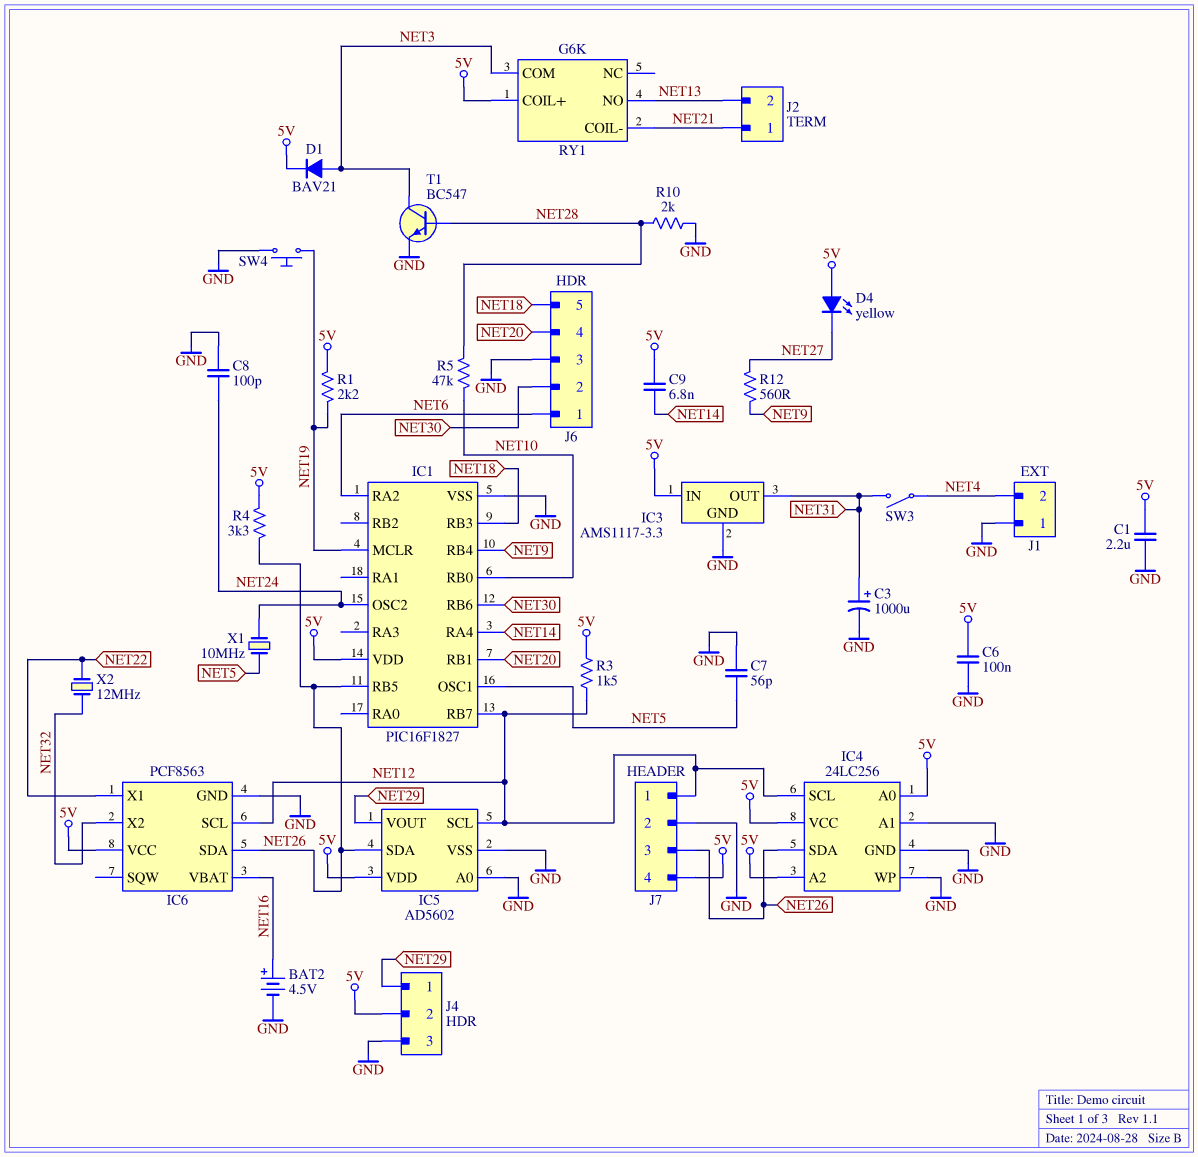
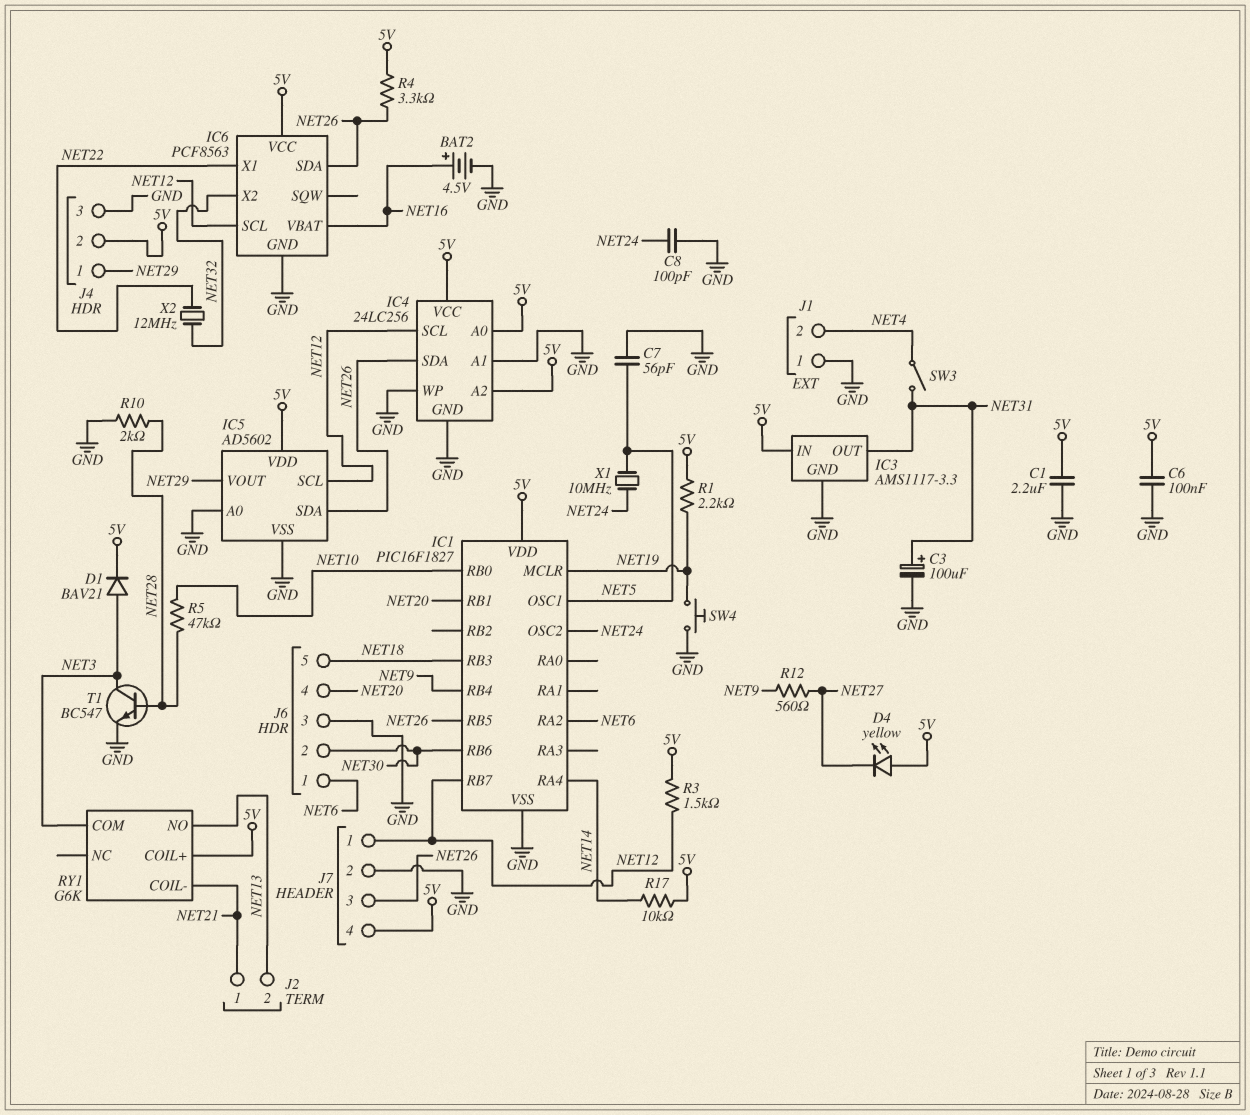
C3: 1000uF (plus NET31, minus GND) -> 100uF (plus NET31, minus GND)
C9: 6.8nF (5V, NET14) -> none
R17: none -> 10k (5V, NET14)

